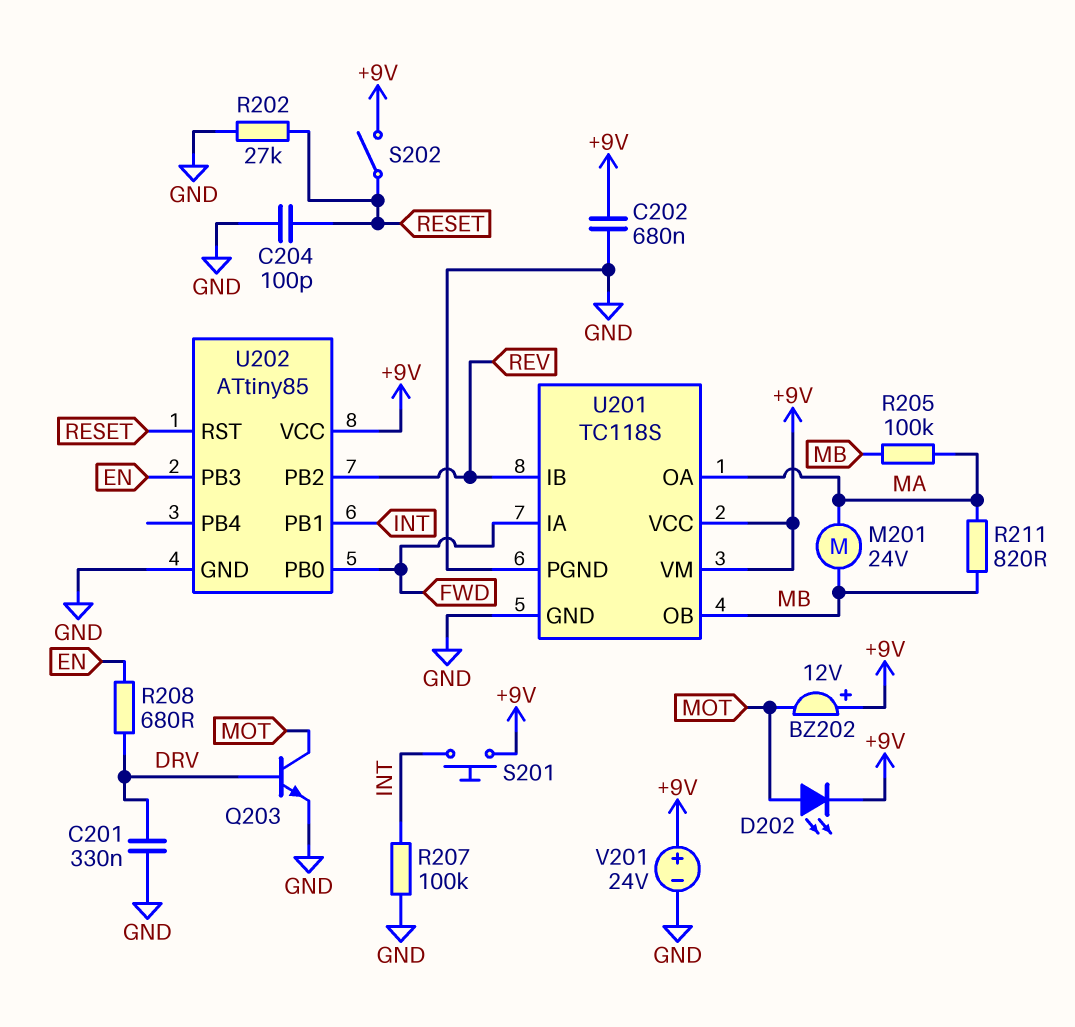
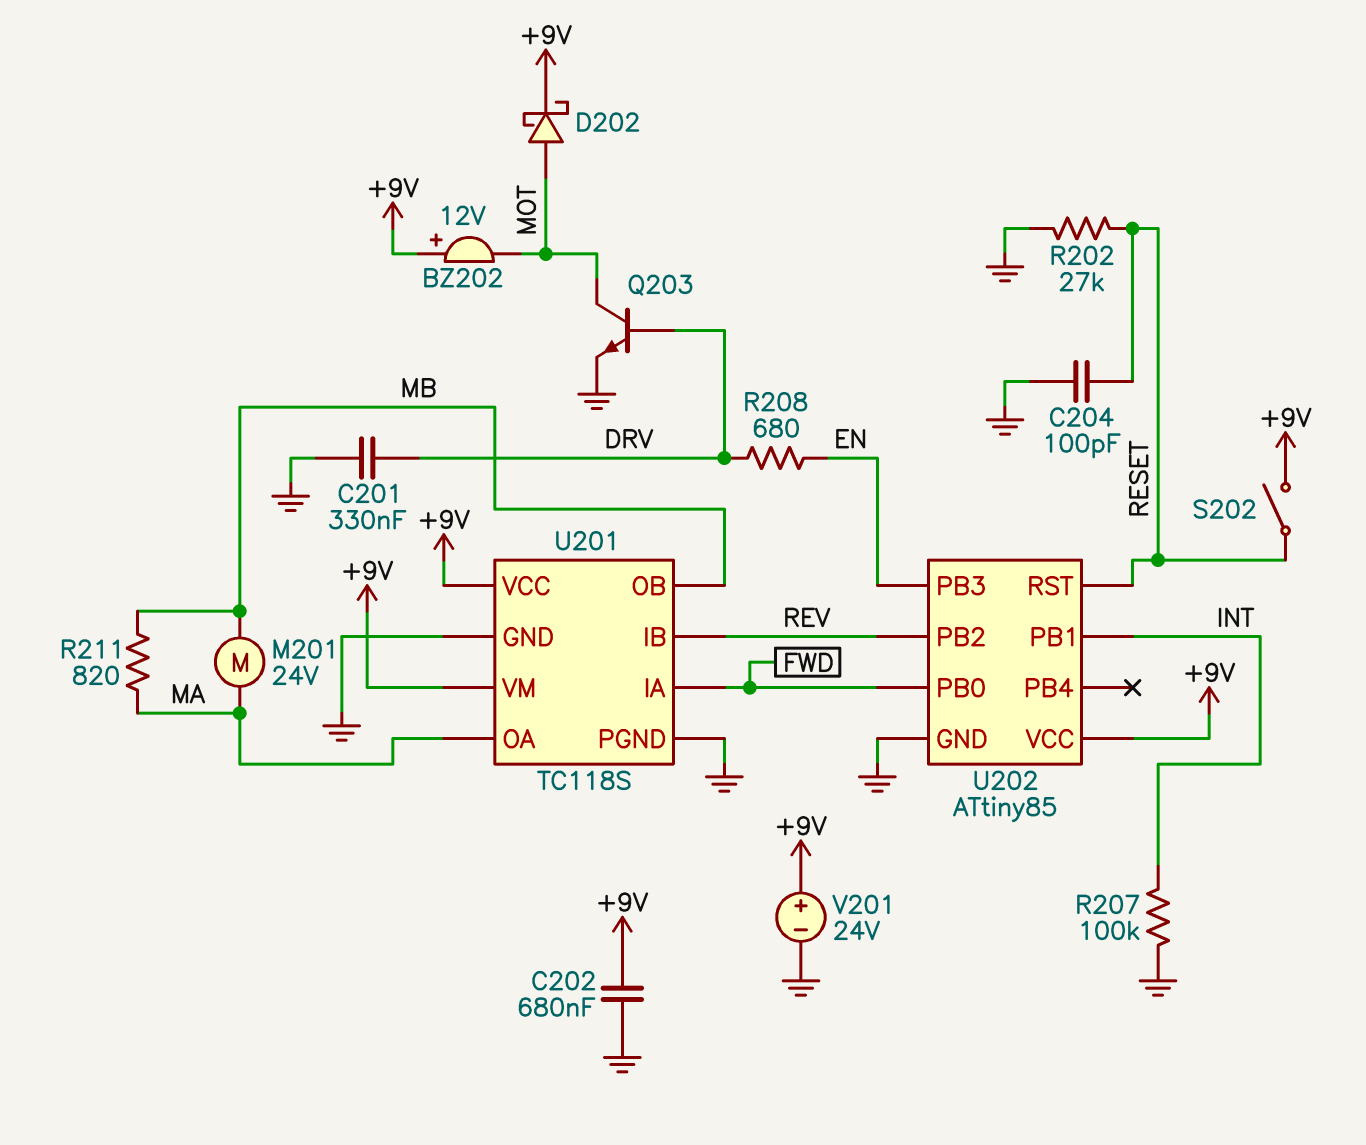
D202: LED (A MOT, K +9V) -> schottky (A MOT, K +9V)
R205: 100k (MA, MB) -> none
S201: button (+9V, INT) -> none

